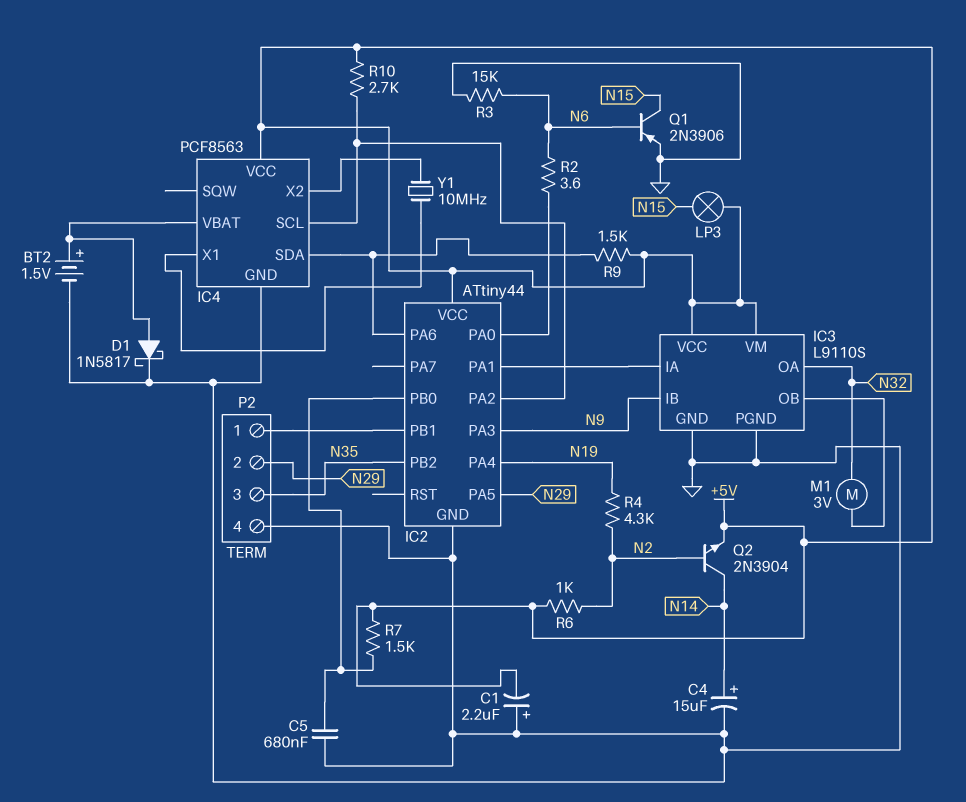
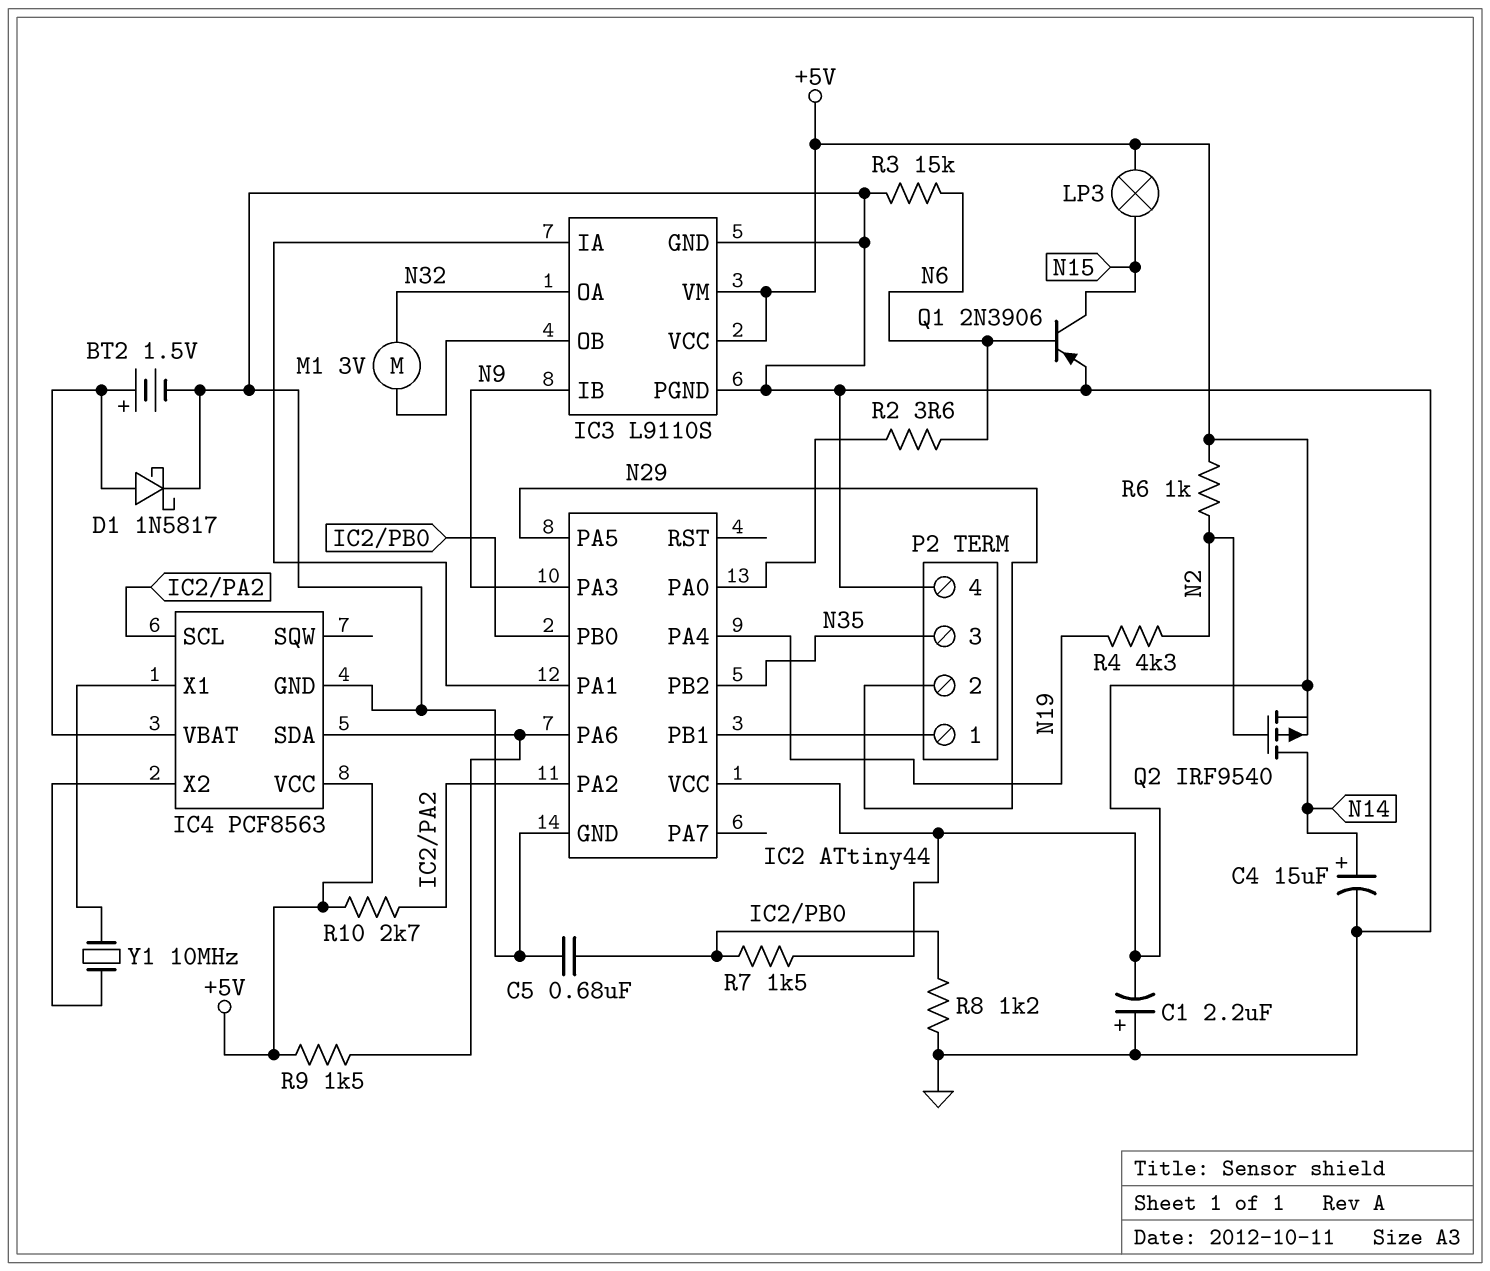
Q2: NPN 2N3904 (B N2, C N14, E +5V) -> PMOS IRF9540 (G N2, D N14, S +5V)
R8: none -> 1.2k (GND, IC2/PB0)

